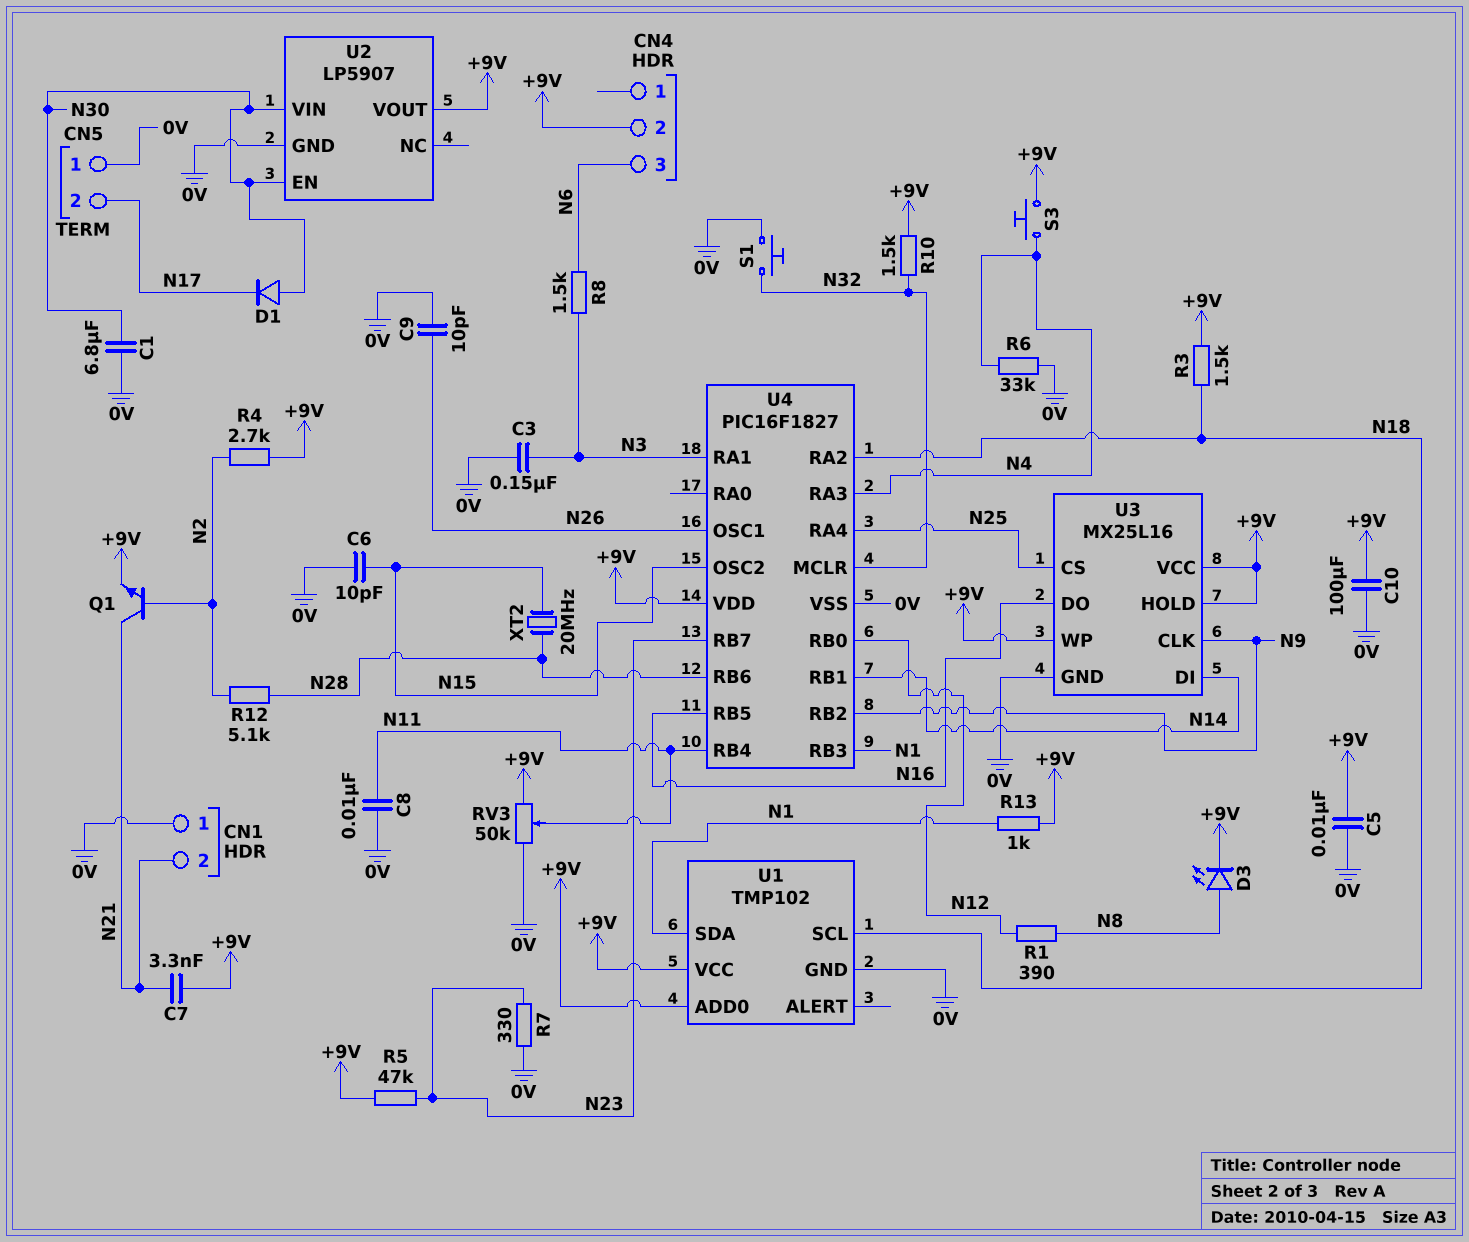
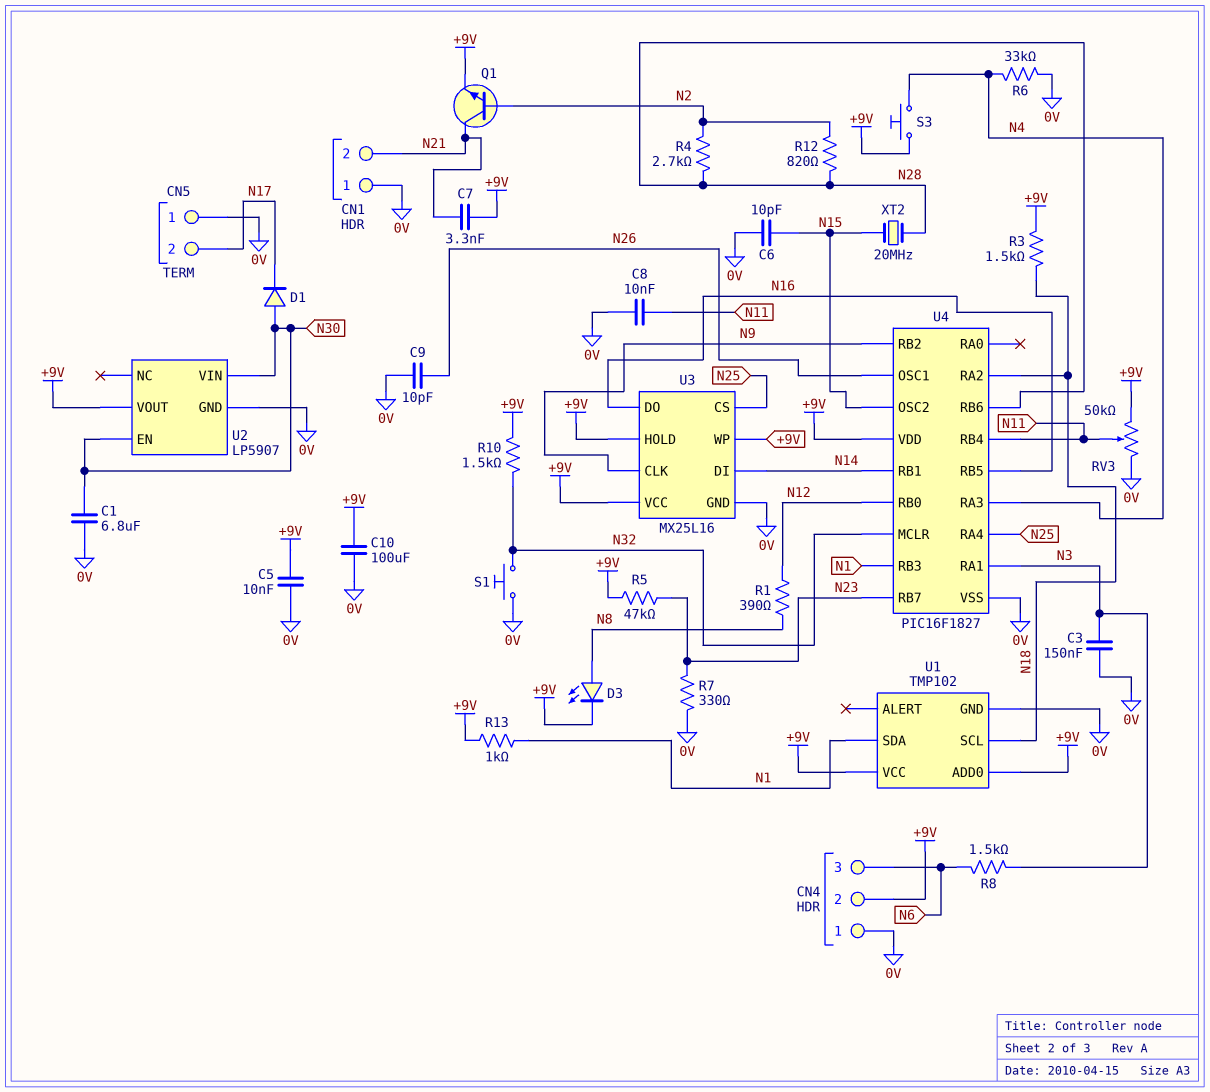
CN4 pin 1: none -> 0V
R4: 2.7k (+9V, N2) -> 2.7k (N2, N28)
R12: 5.1k (N2, N28) -> 820 (N2, N28)

